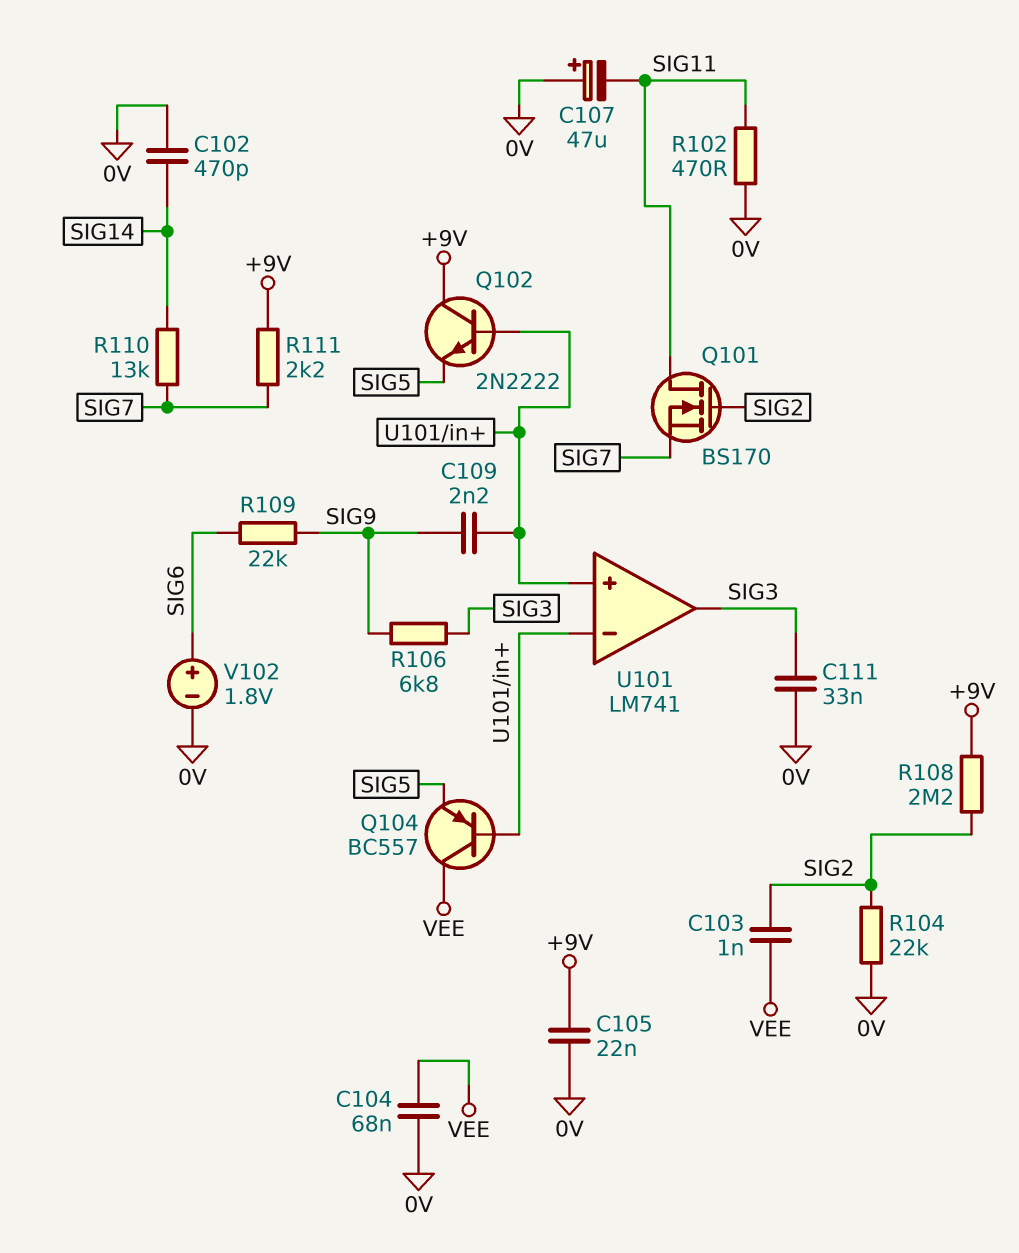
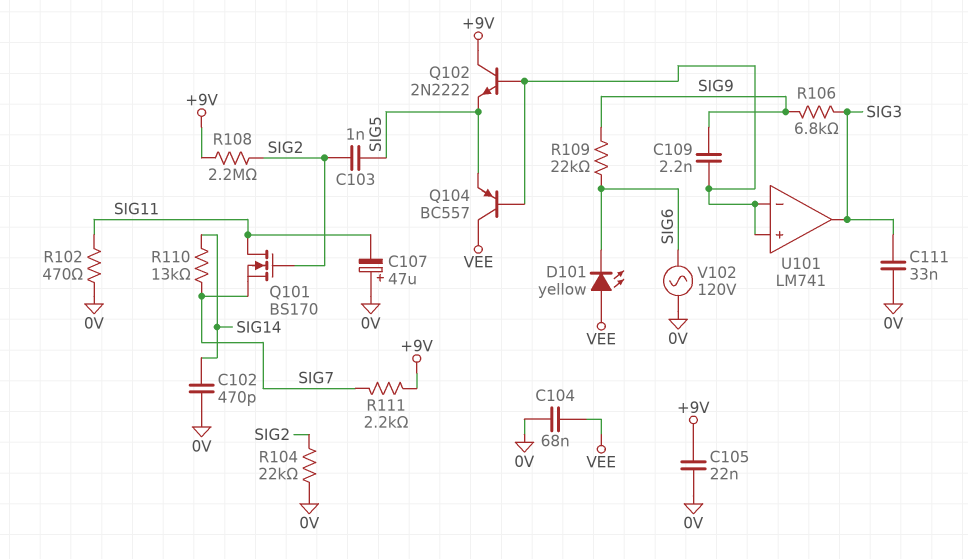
C103: 1nF (SIG2, VEE) -> 1nF (SIG2, SIG5)
D101: none -> LED yellow (A VEE, K SIG6)
V102: 1.8V (plus SIG6, minus 0V) -> AC 120V (0V, SIG6)

